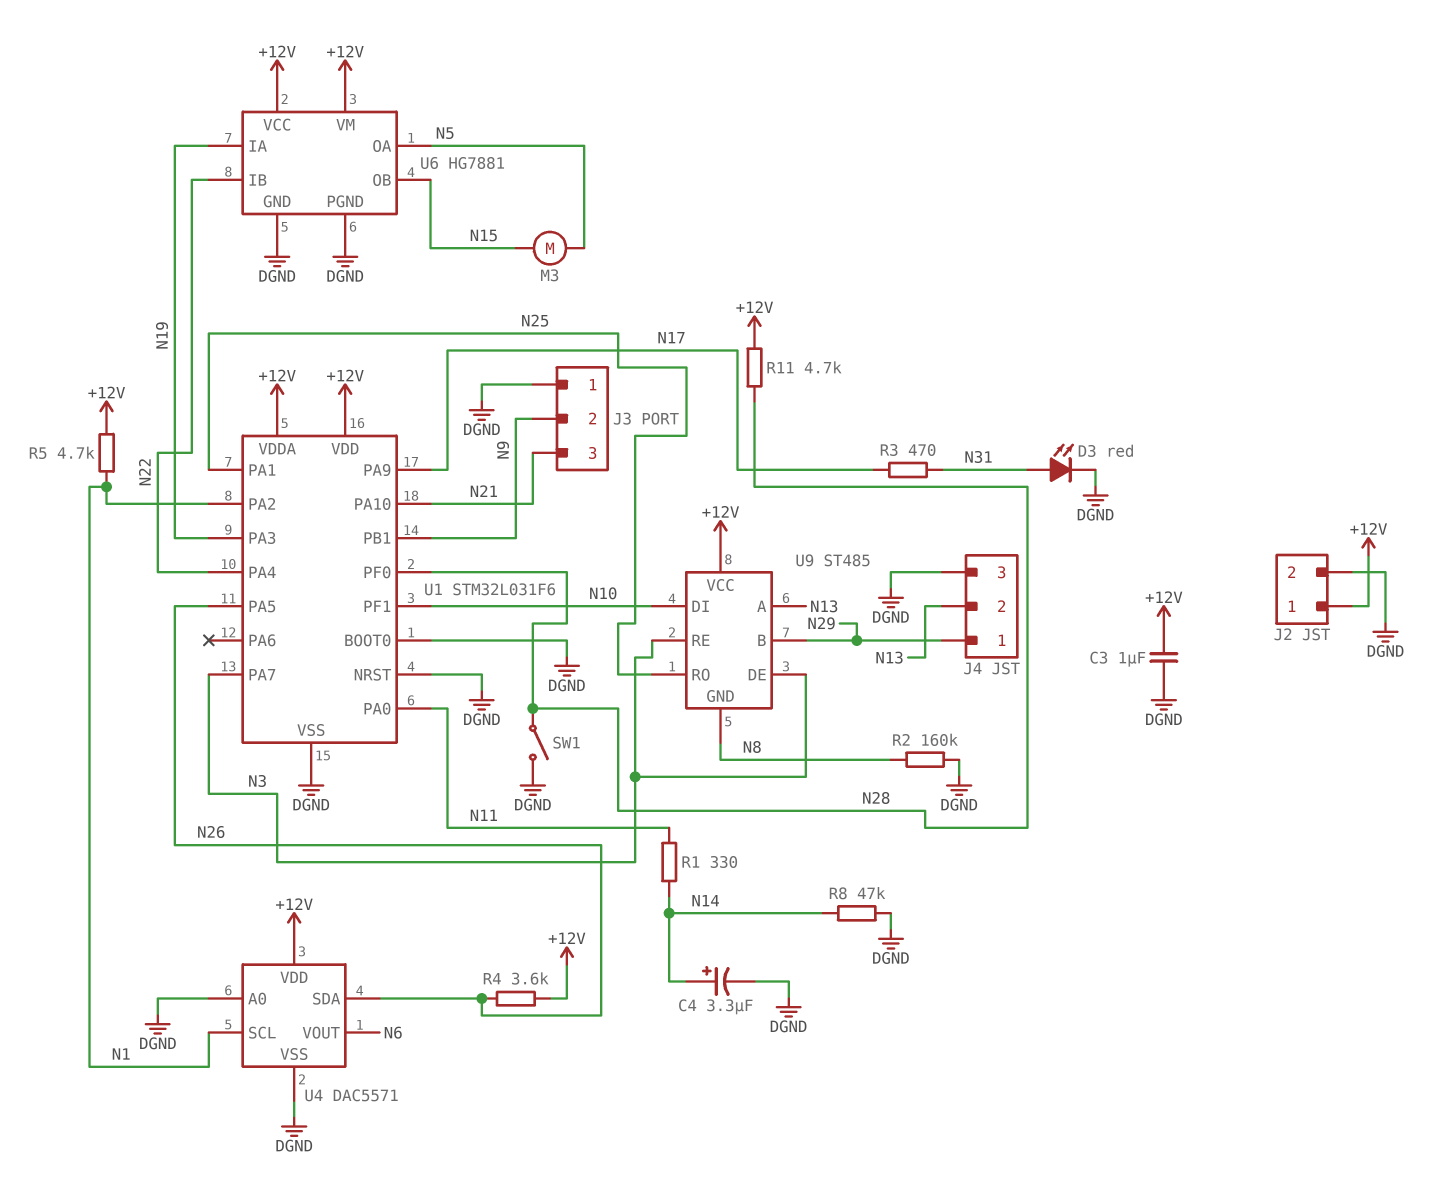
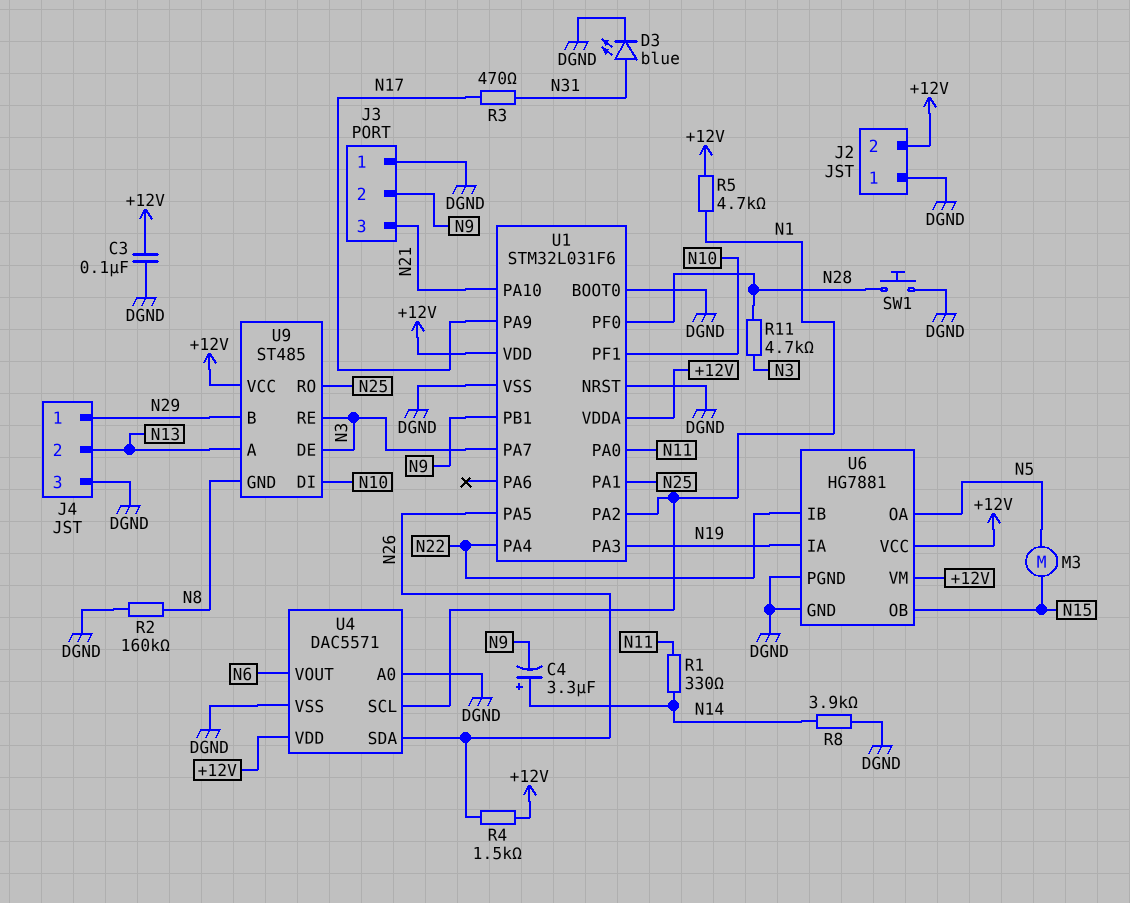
C3: 1uF (+12V, DGND) -> 100nF (+12V, DGND)
C4: 3.3uF (plus N14, minus DGND) -> 3.3uF (plus N14, minus N9)
D3: LED red (A N31, K DGND) -> LED blue (A N31, K DGND)
J2 pin 1: +12V -> DGND
J2 pin 2: DGND -> +12V
R4: 3.6k (+12V, N26) -> 1.5k (+12V, N26)
R8: 47k (DGND, N14) -> 3.9k (DGND, N14)
R11: 4.7k (+12V, N28) -> 4.7k (N3, N28)
SW1: switch (DGND, N28) -> button (DGND, N28)

